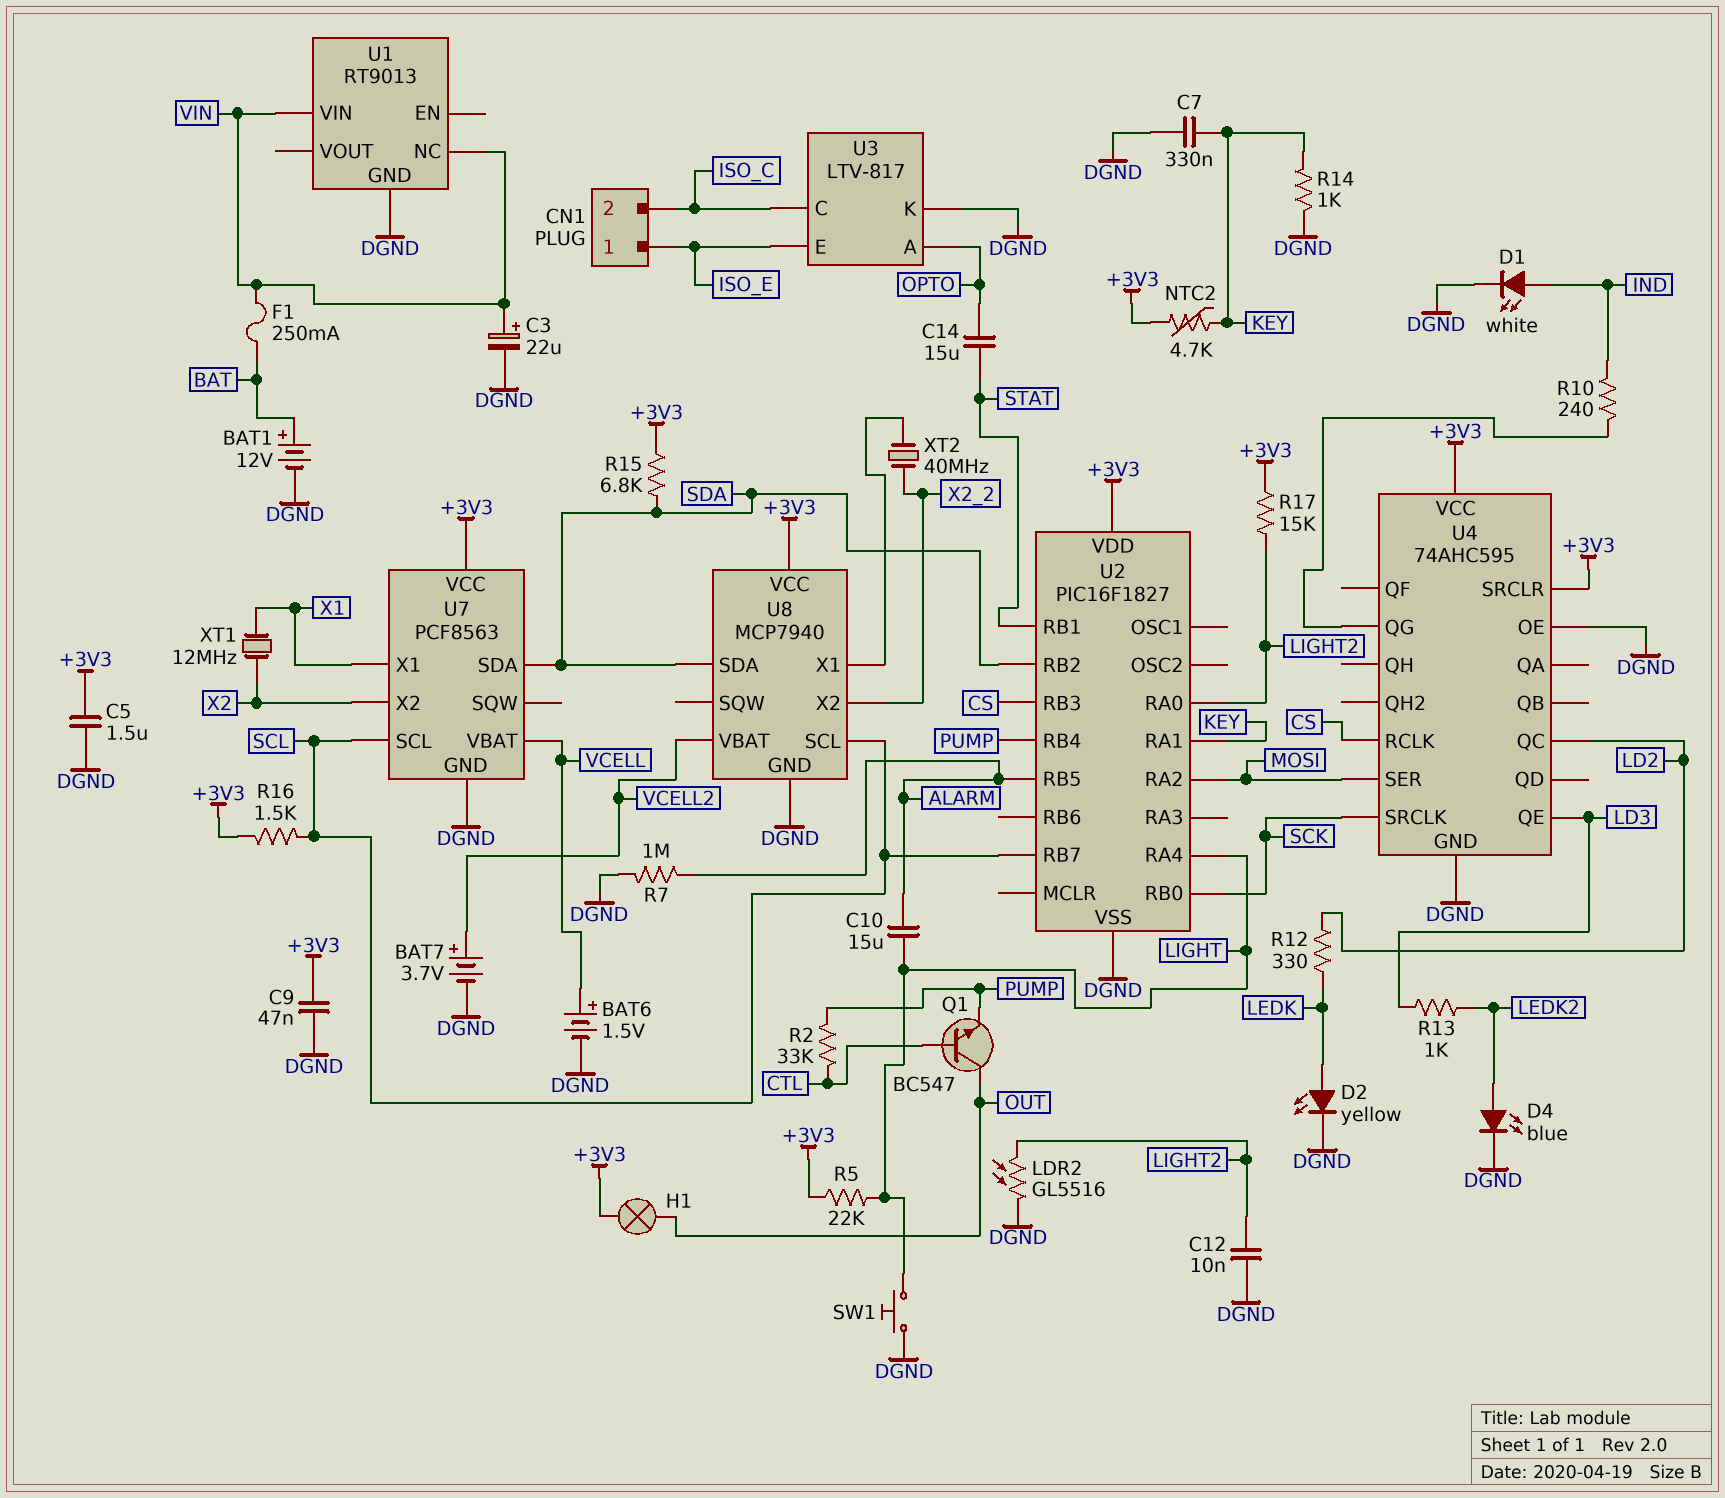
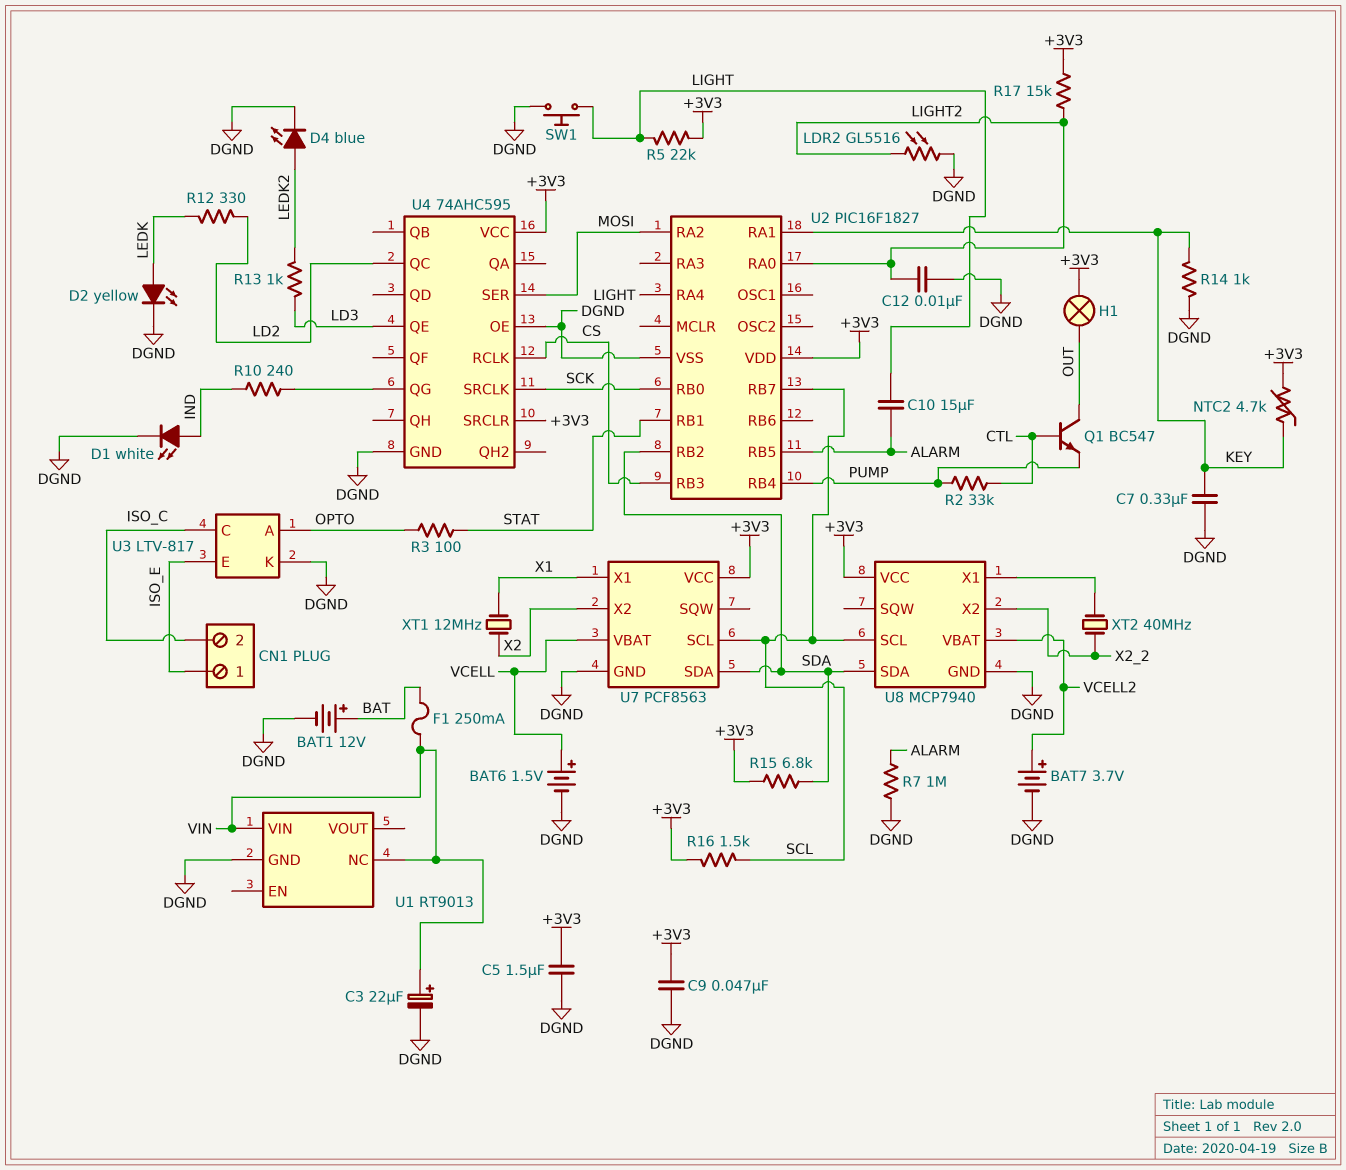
C14: 15uF (OPTO, STAT) -> none
R3: none -> 100 (OPTO, STAT)

